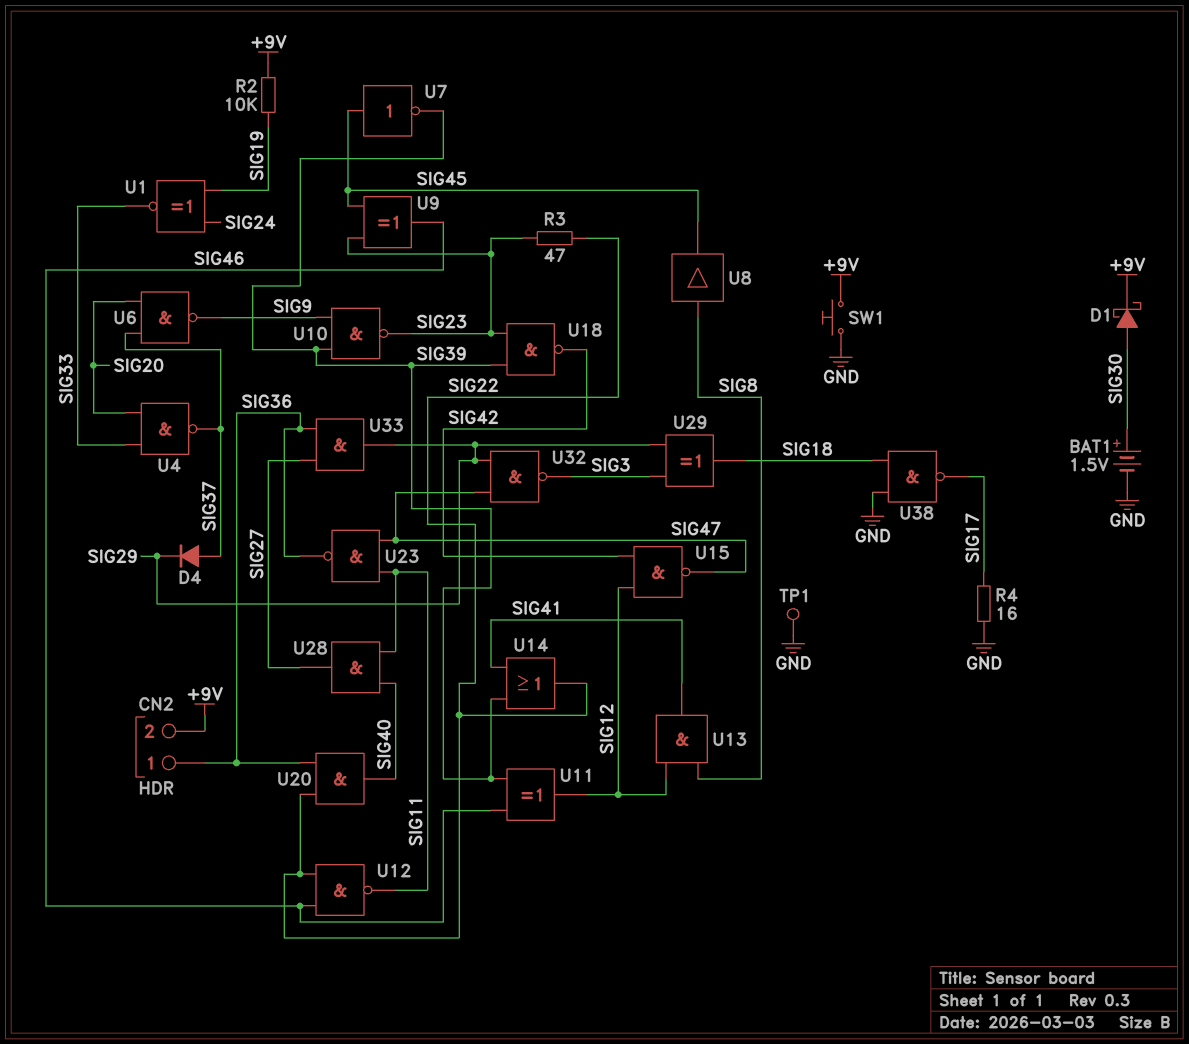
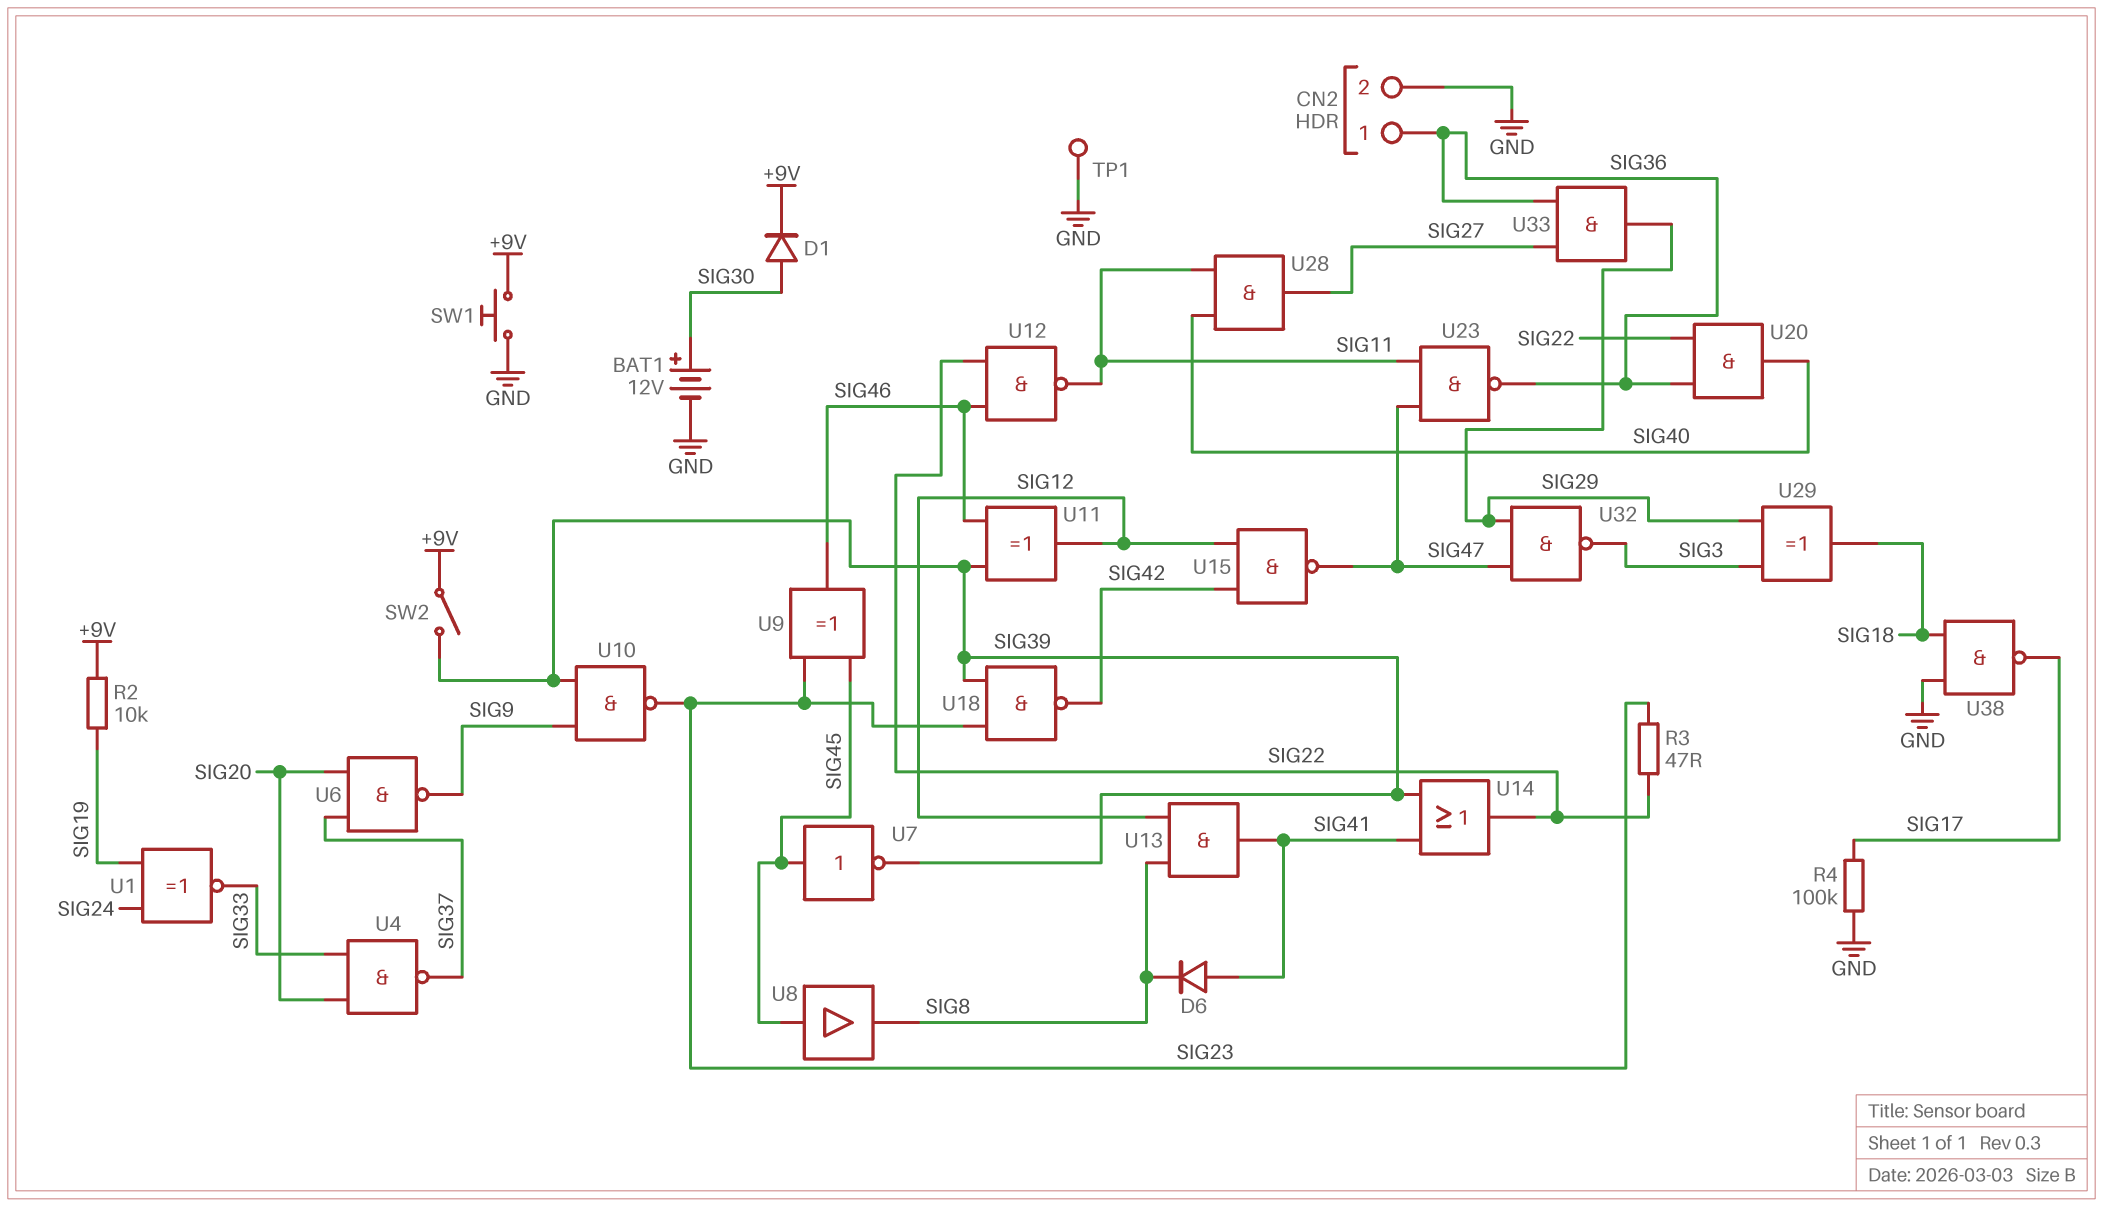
BAT1: 1.5V (plus SIG30, minus GND) -> 12V (plus SIG30, minus GND)
CN2 pin 2: +9V -> GND
D1: schottky (A SIG30, K +9V) -> diode (A SIG30, K +9V)
D4: diode (A SIG37, K SIG29) -> none
D6: none -> diode (A SIG41, K SIG8)
R4: 16 (GND, SIG17) -> 100k (GND, SIG17)
SW2: none -> switch (+9V, SIG39)
U8: buffer (in SIG8, out SIG45) -> buffer (in SIG45, out SIG8)

